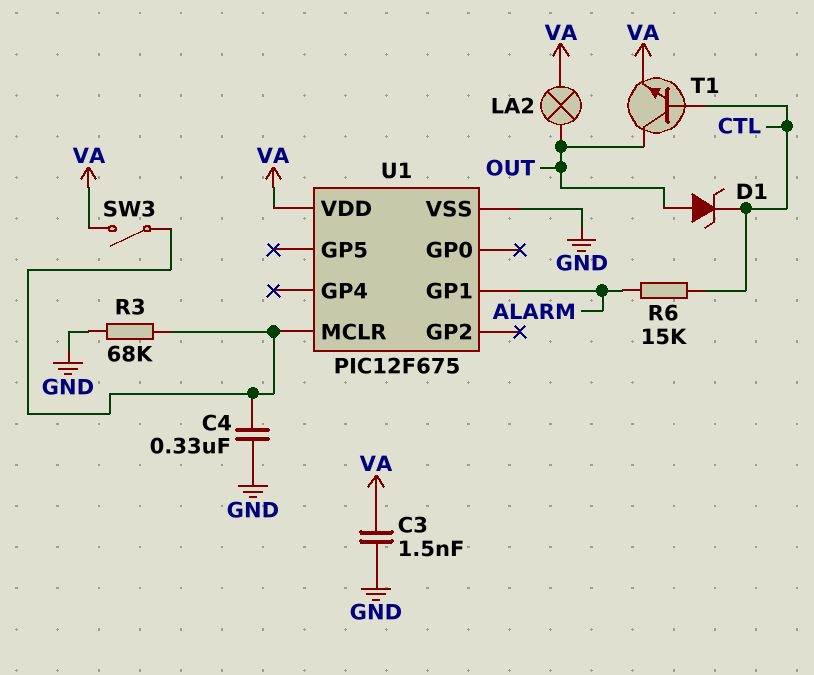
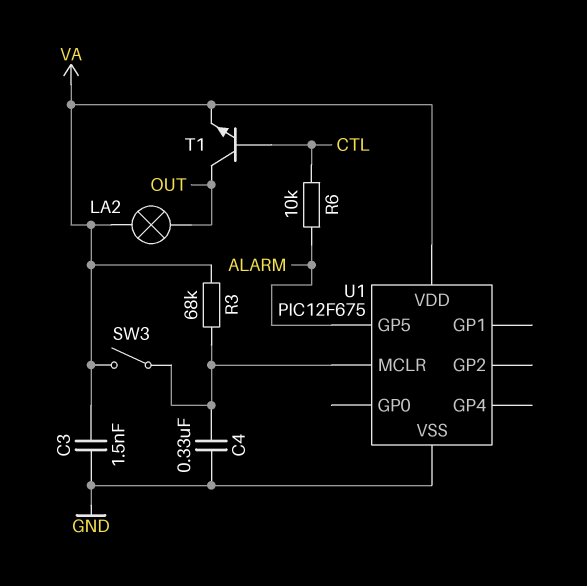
D1: zener (A OUT, K CTL) -> none
R3: 68k (GND, U1/MCLR) -> 68k (U1/MCLR, VA)
R6: 15k (ALARM, CTL) -> 10k (ALARM, CTL)
U1 pin GP1: ALARM -> none
U1 pin GP5: none -> ALARM

